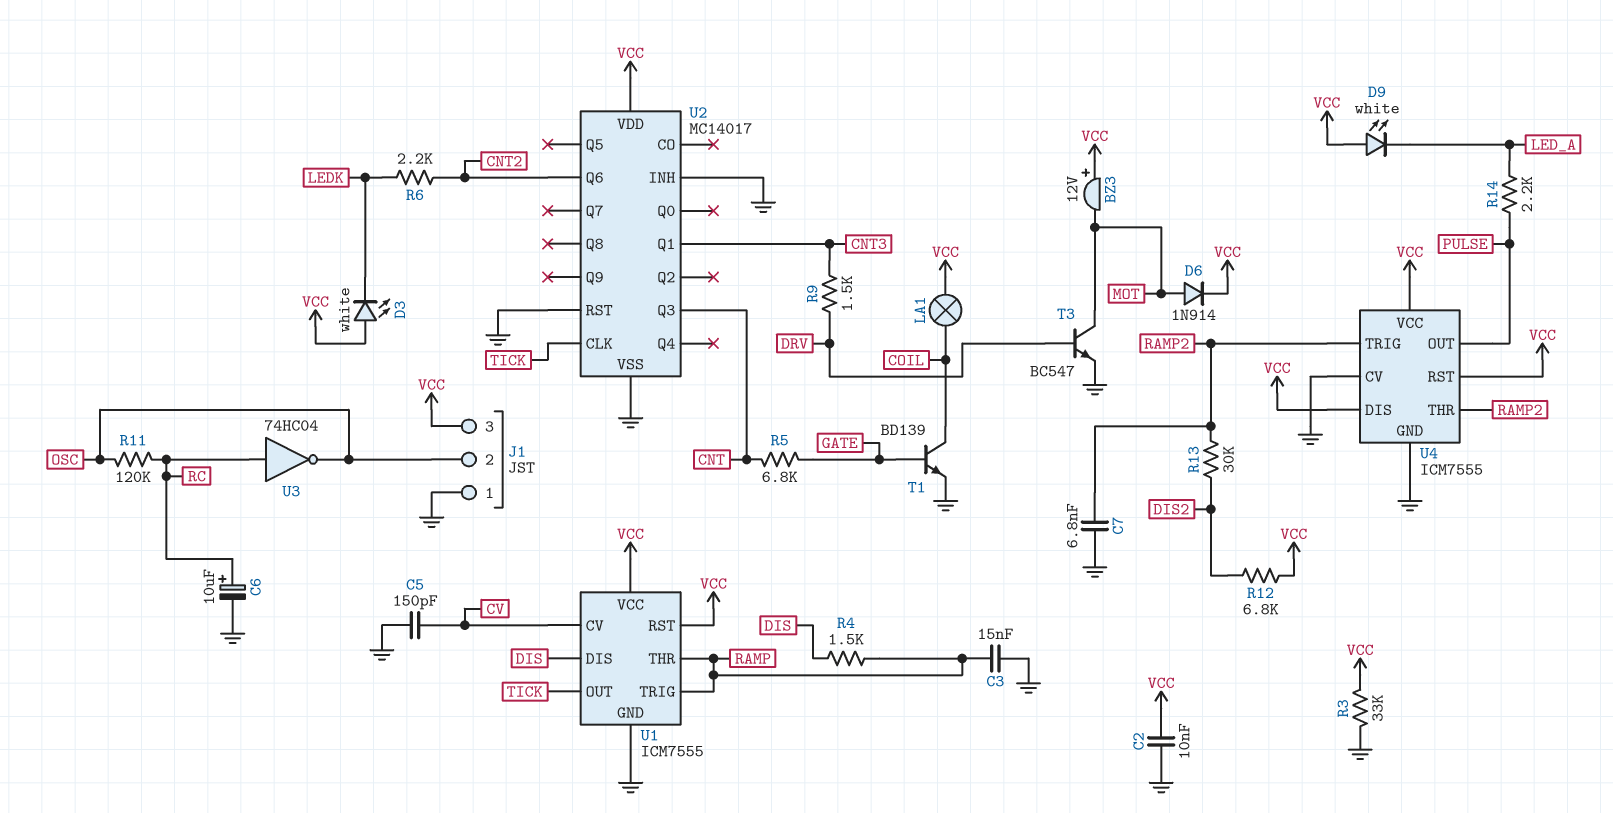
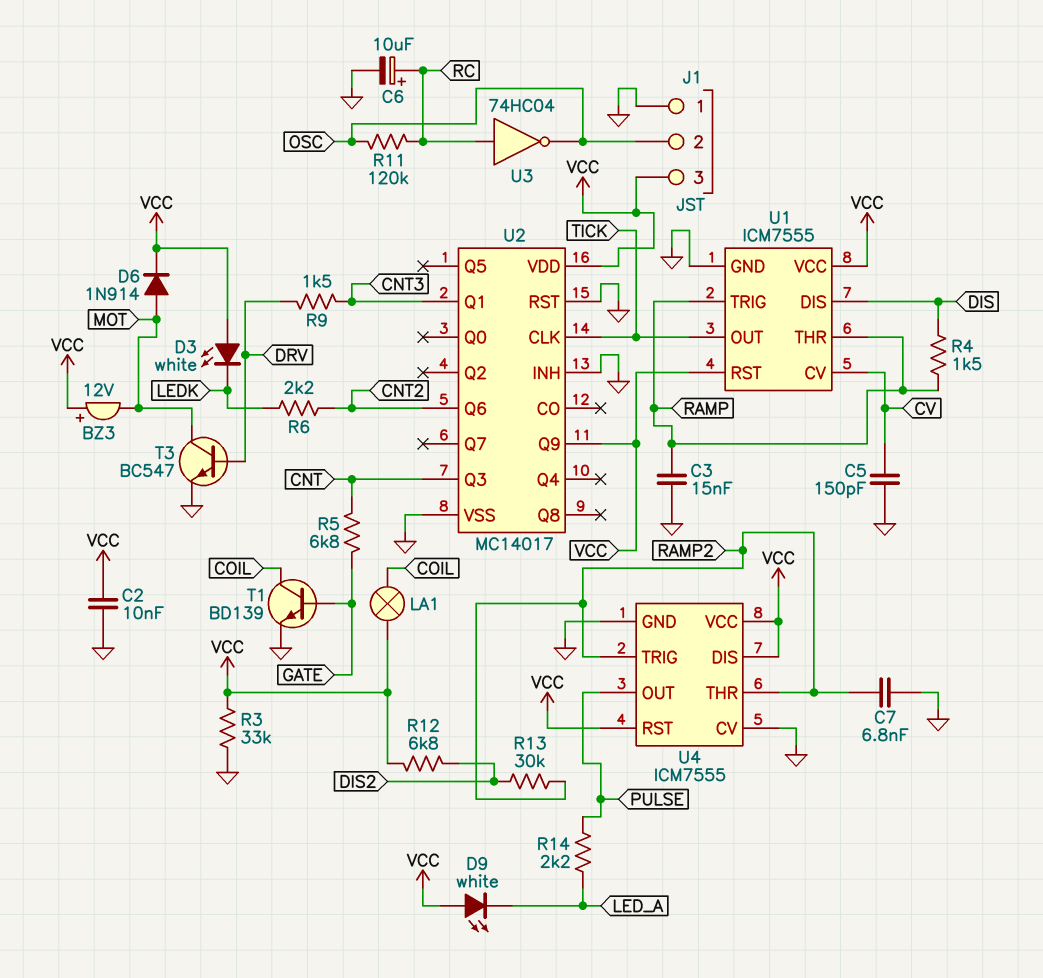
U2 pin Q9: none -> VCC

